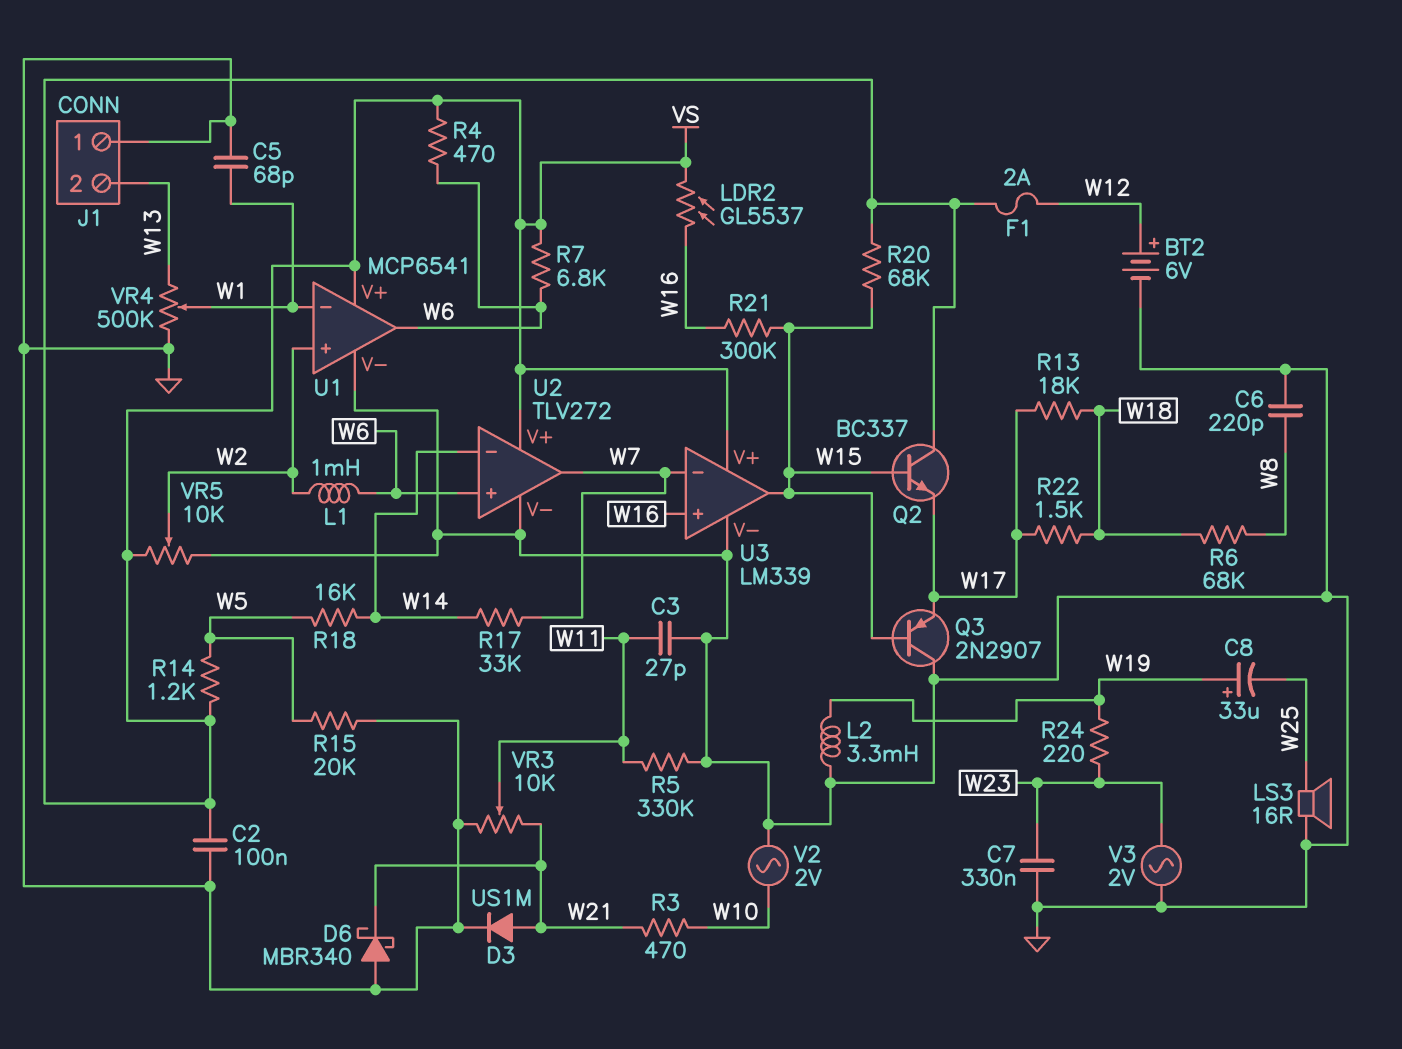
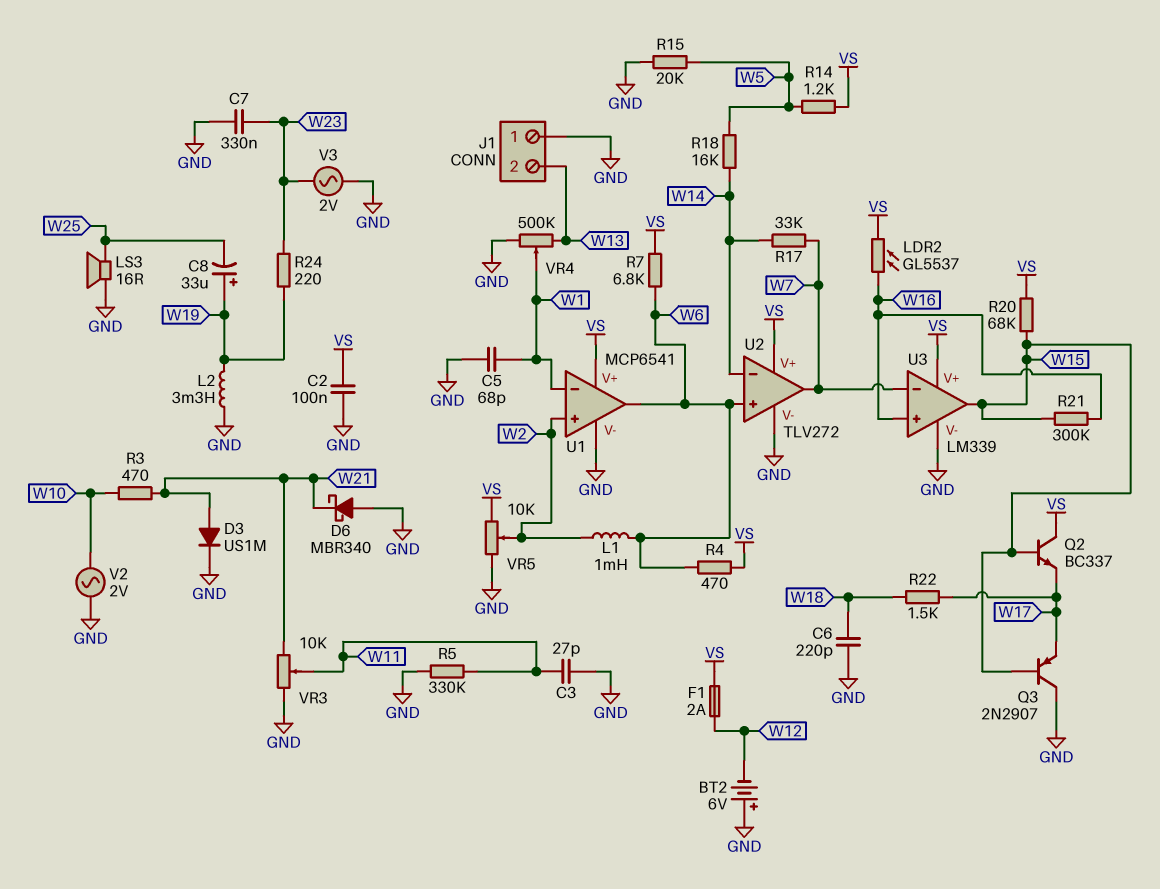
BT2: 6V (plus W12, minus GND) -> 6V (plus GND, minus W12)
C6: 220pF (GND, W8) -> 220pF (GND, W18)
R6: 68k (W8, W18) -> none
R13: 18k (W17, W18) -> none

